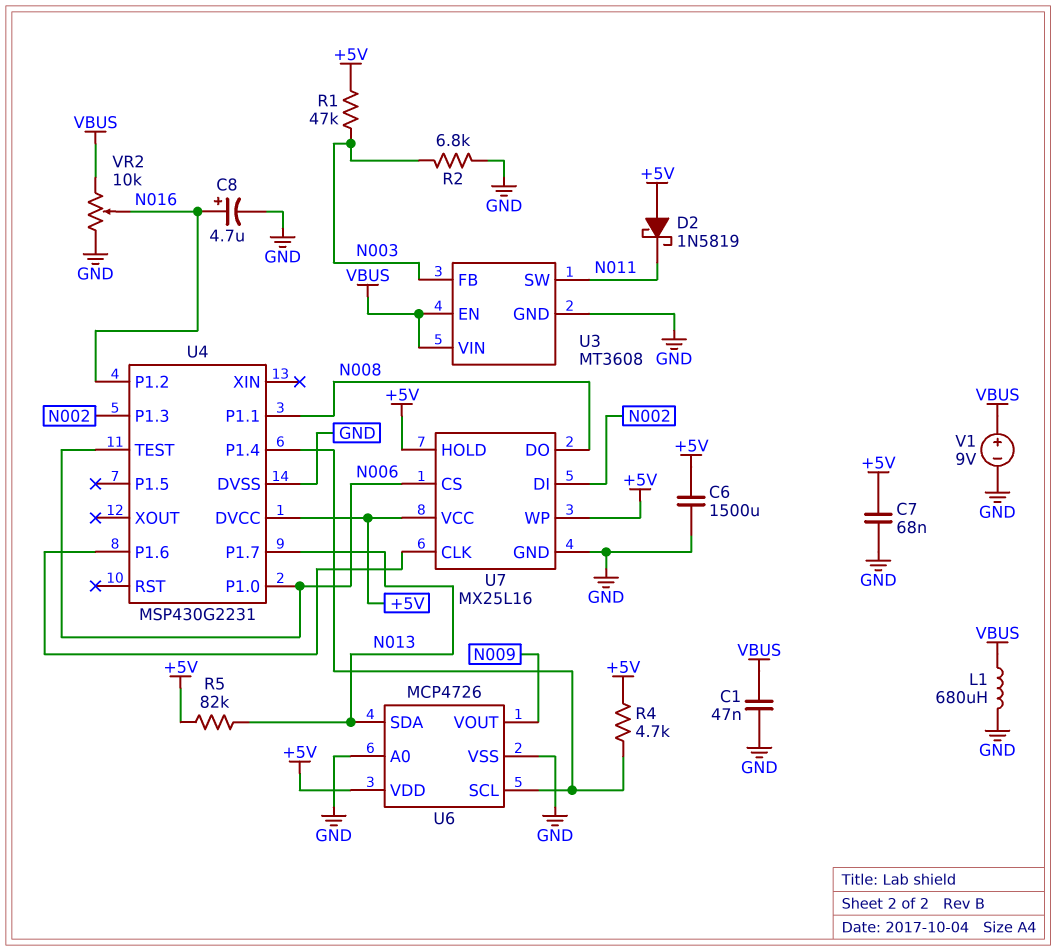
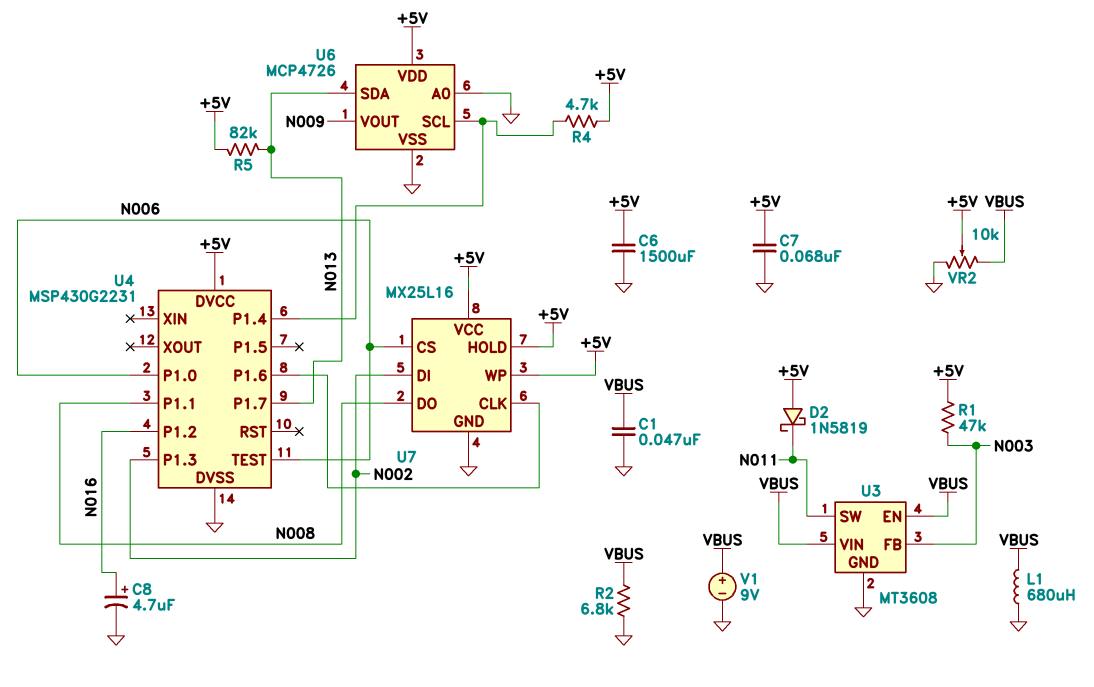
R2: 6.8k (GND, N003) -> 6.8k (GND, VBUS)
VR2: 10k (GND, VBUS, wiper N016) -> 10k (GND, VBUS, wiper +5V)

